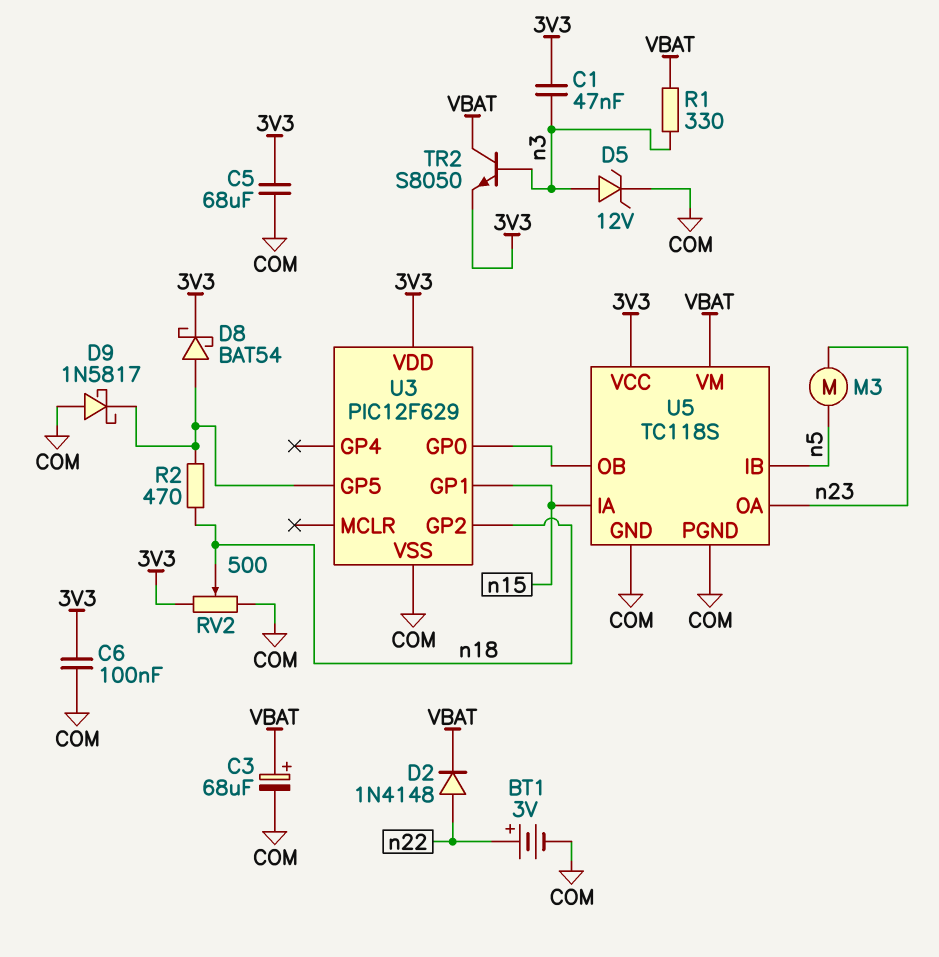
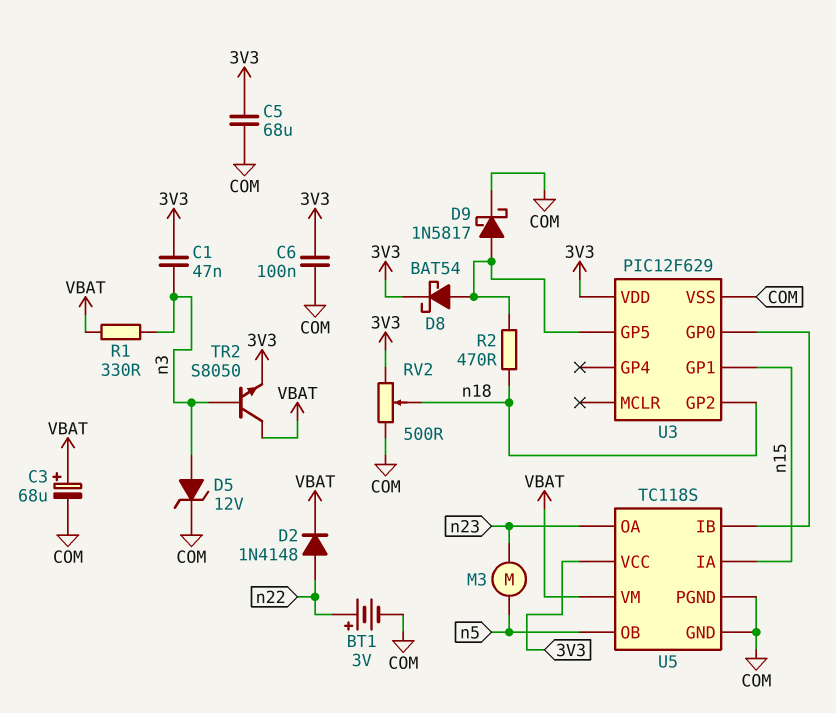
D9: schottky 1N5817 (A COM, K U3/GP5) -> schottky 1N5817 (A U3/GP5, K COM)
U5 pin IB: n5 -> U3/GP0
U5 pin OB: U3/GP0 -> n5

